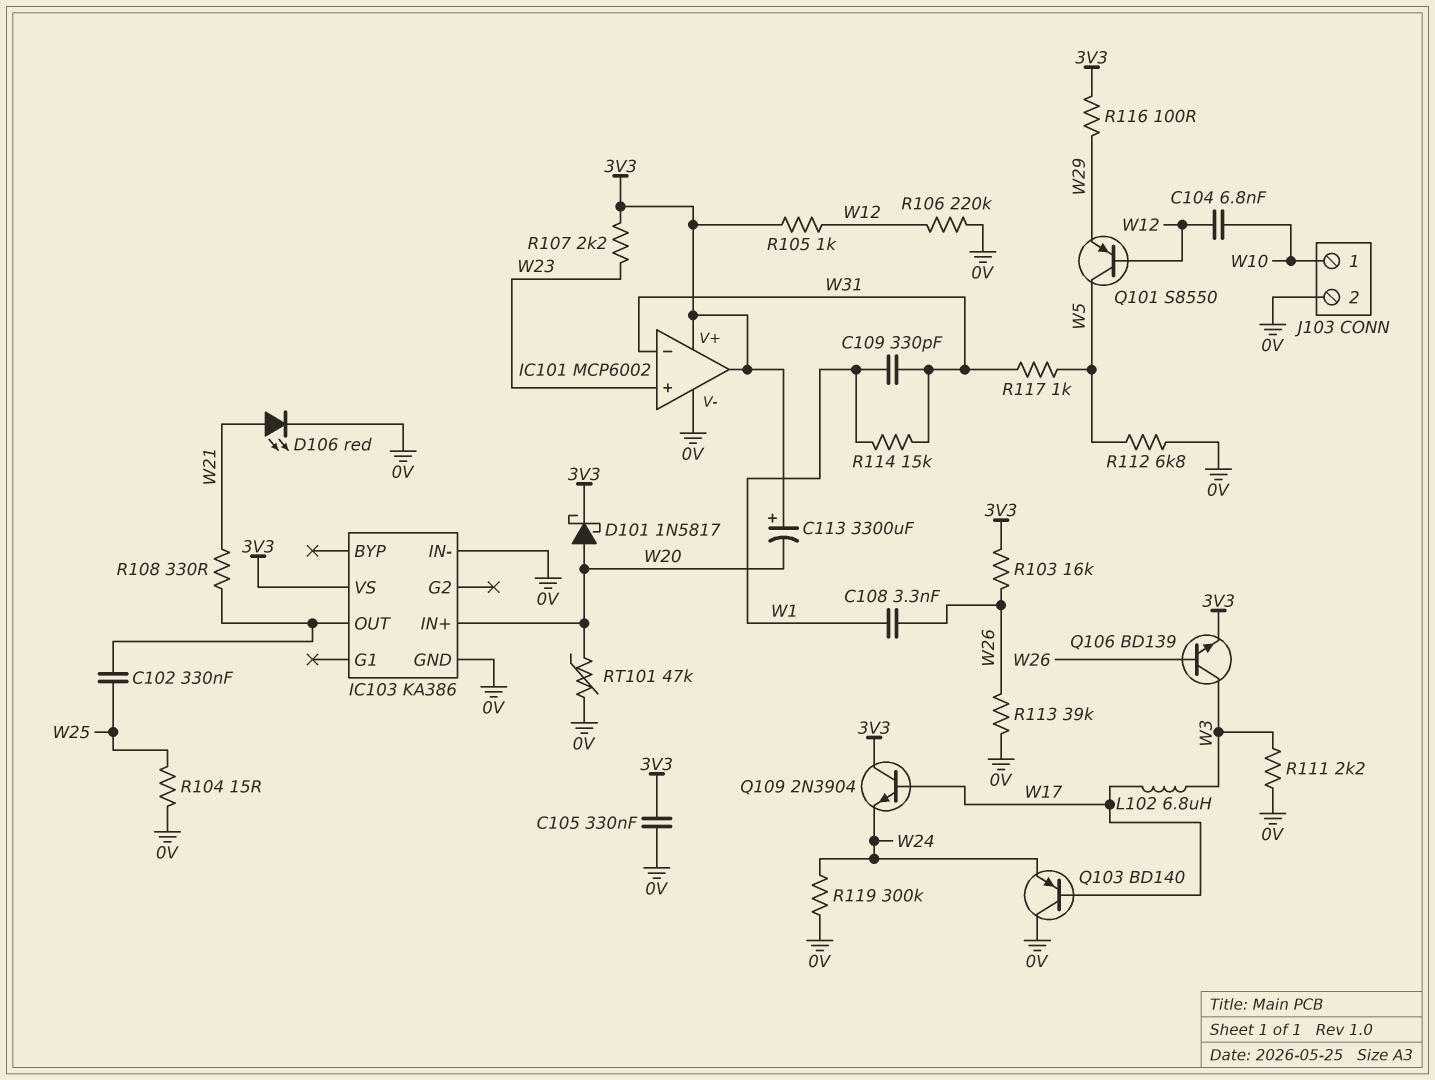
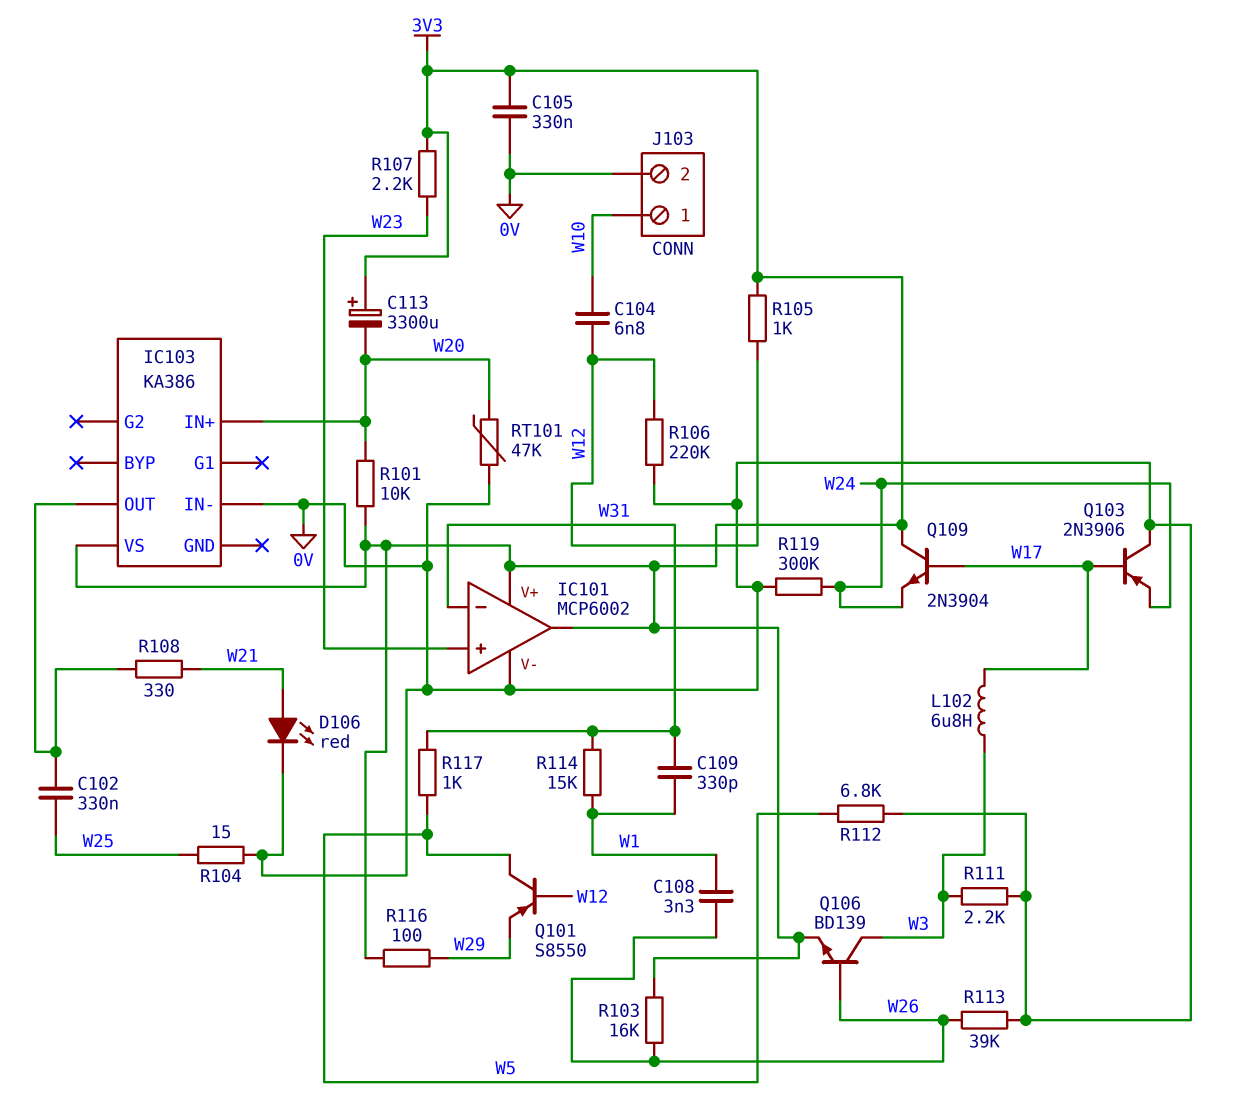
D101: schottky 1N5817 (A W20, K 3V3) -> none
IC103 pin GND: 0V -> none
Q103: PNP BD140 (B W17, C 0V, E W24) -> PNP 2N3906 (B W17, C 0V, E W24)
R101: none -> 10k (3V3, W20)

